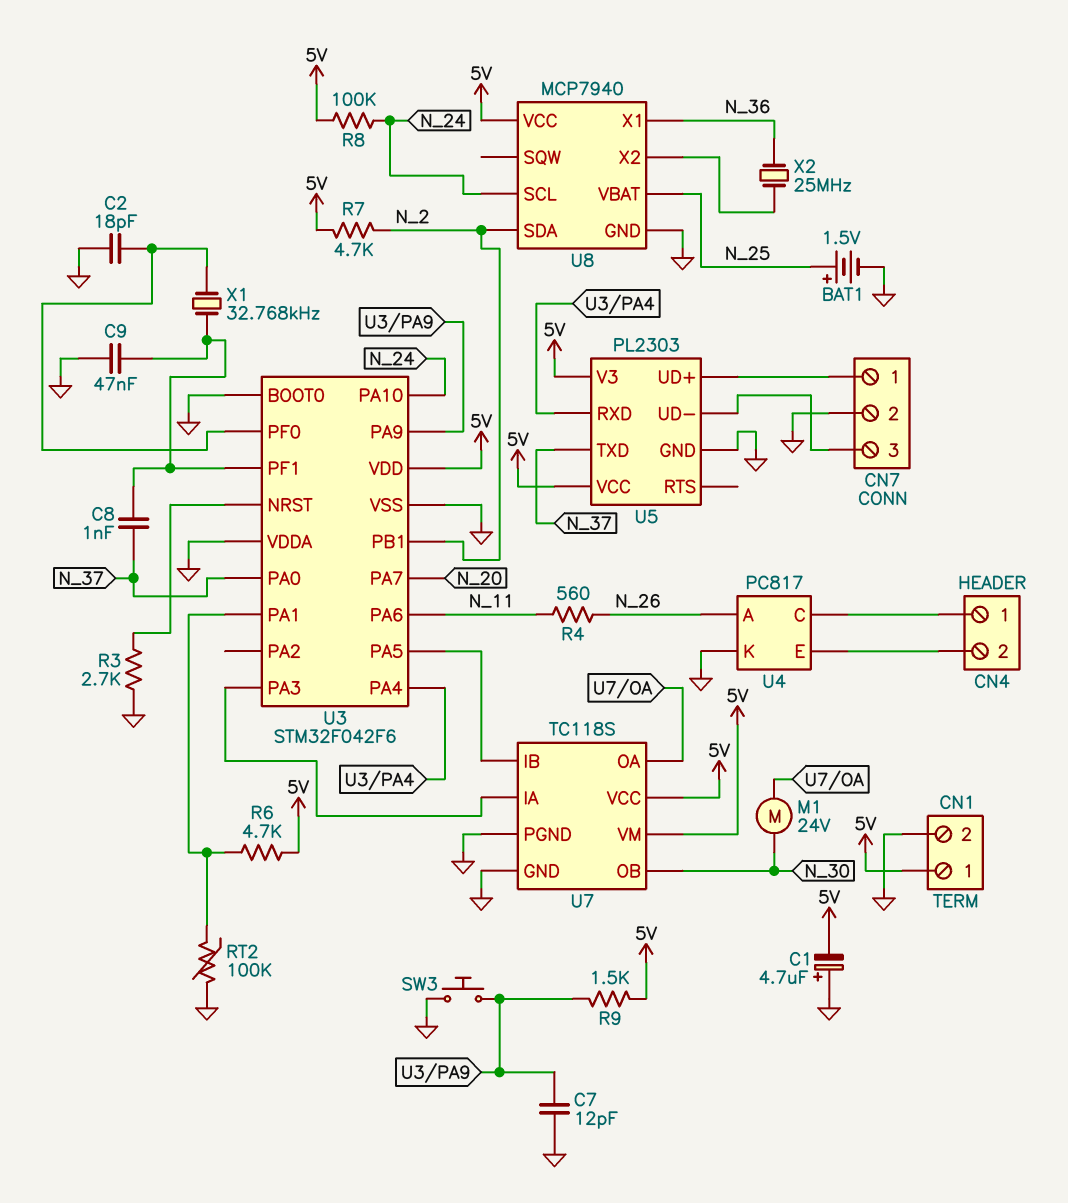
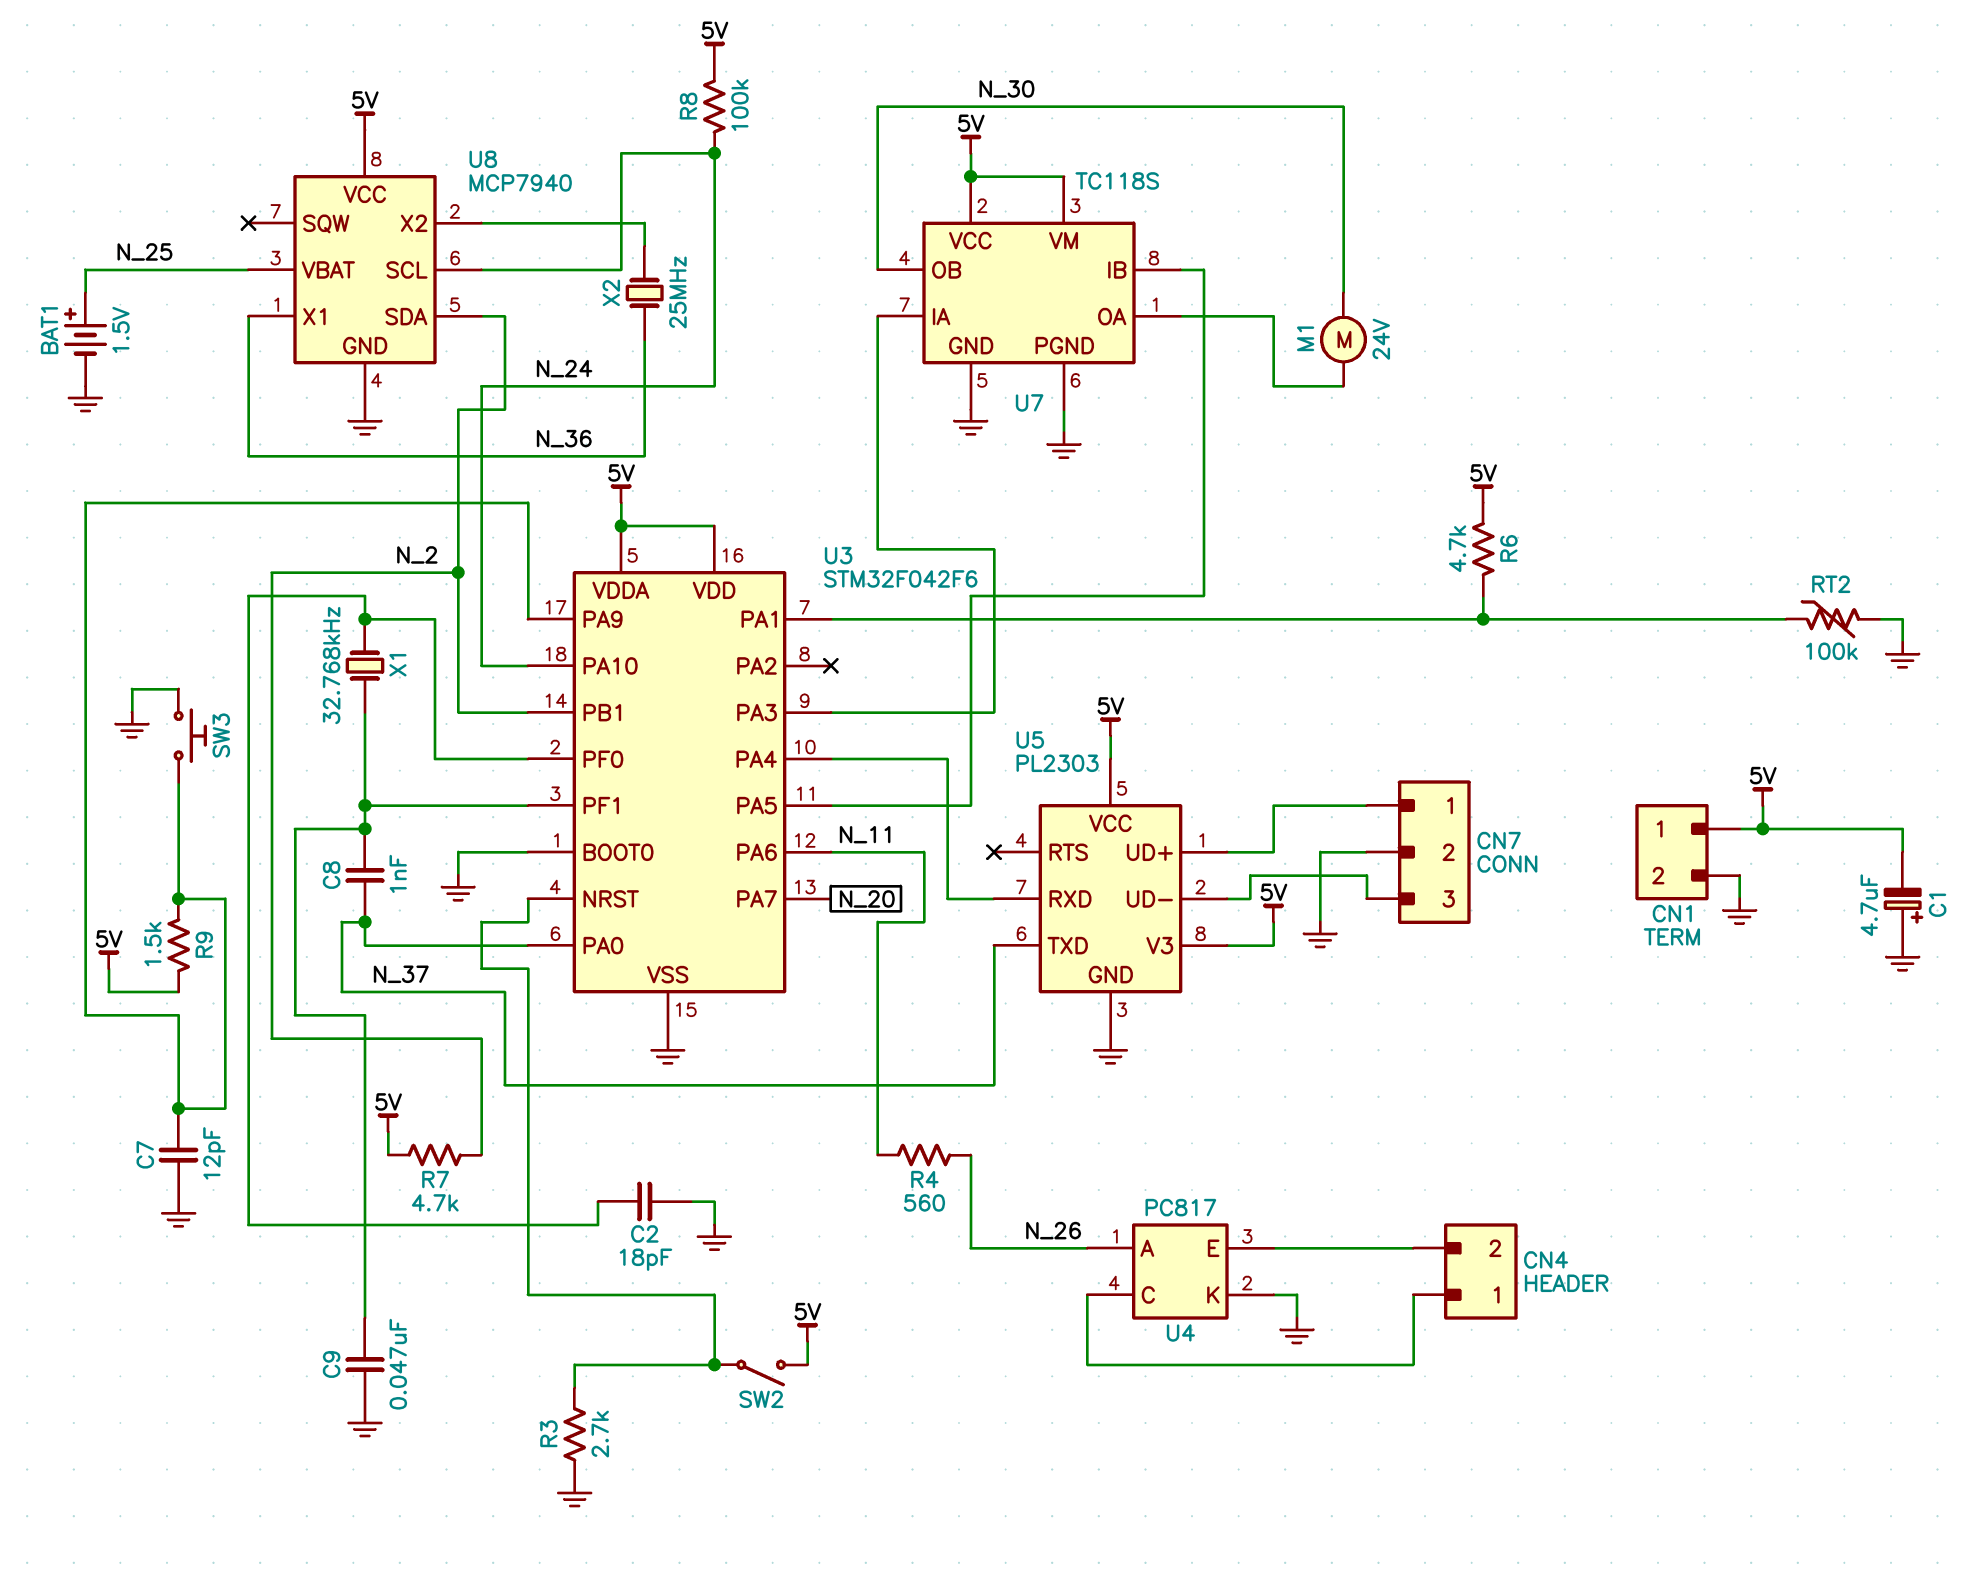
SW2: none -> switch (5V, U3/NRST)
U3 pin VDDA: GND -> 5V

